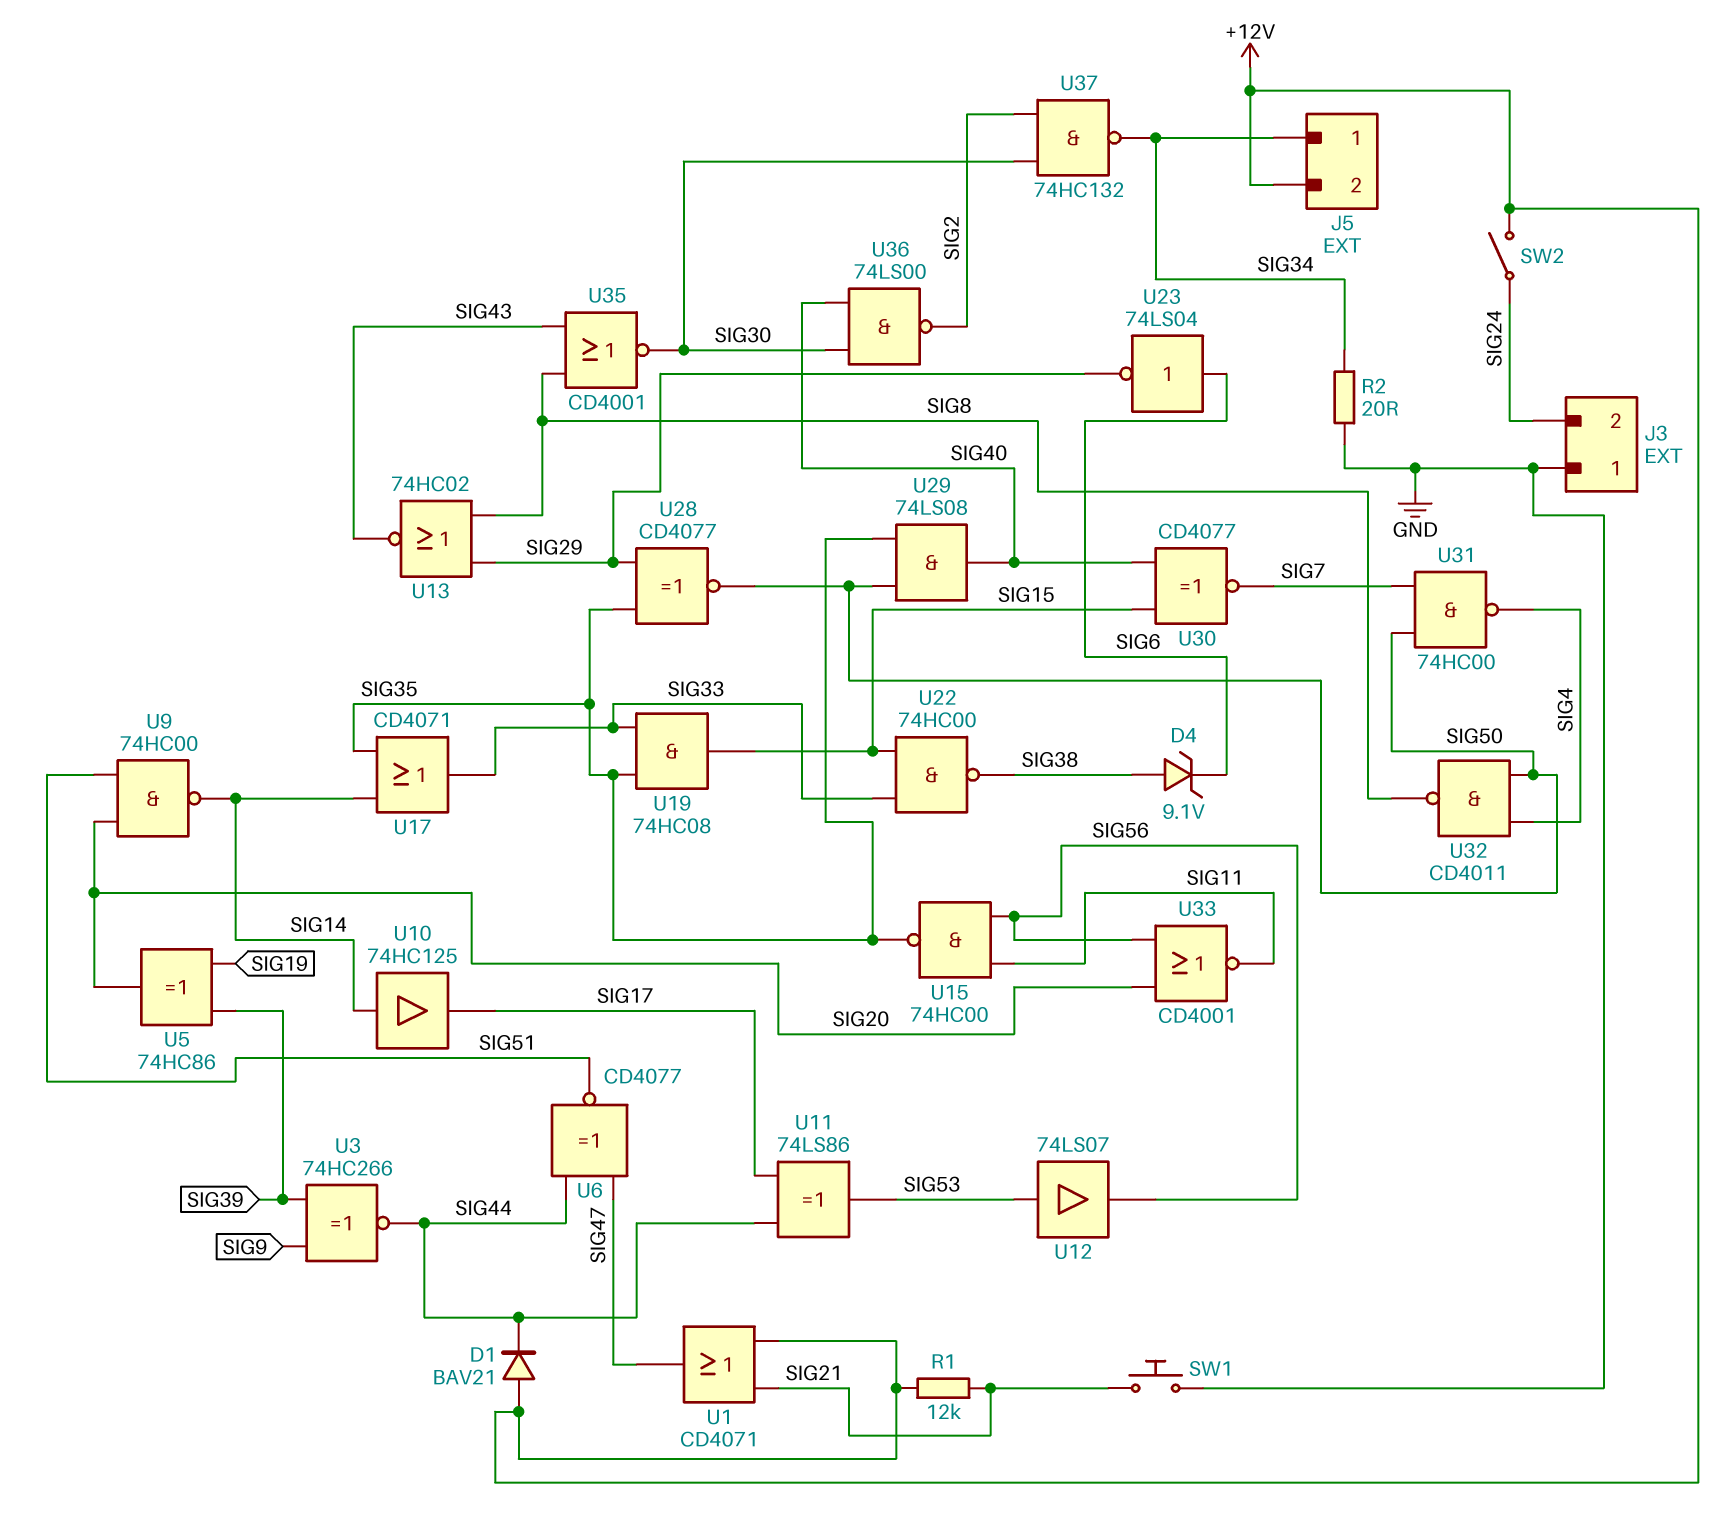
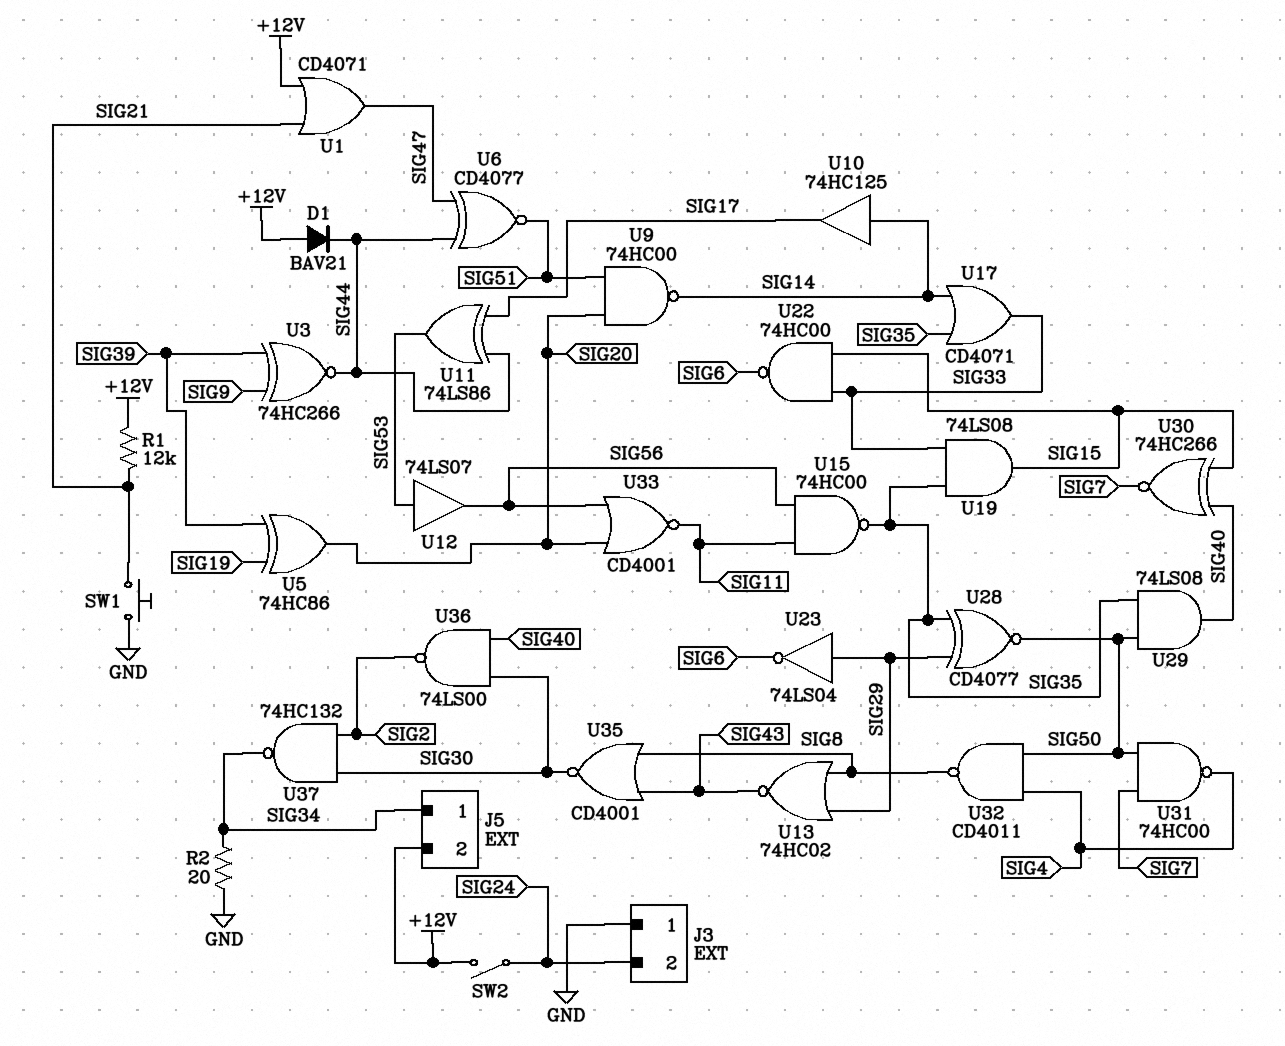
D4: zener 9.1V (A SIG38, K SIG6) -> none
U19: AND 74HC08 (in SIG33, in SIG35, out SIG15) -> AND 74LS08 (in SIG33, in SIG35, out SIG15)
U22: NAND 74HC00 (in SIG15, in SIG33, out SIG38) -> NAND 74HC00 (in SIG15, in SIG33, out SIG6)
U23: NOT 74LS04 (in SIG6, out SIG29) -> NOT 74LS04 (in SIG29, out SIG6)
U30: XNOR CD4077 (in SIG15, in SIG40, out SIG7) -> XNOR 74HC266 (in SIG15, in SIG40, out SIG7)

